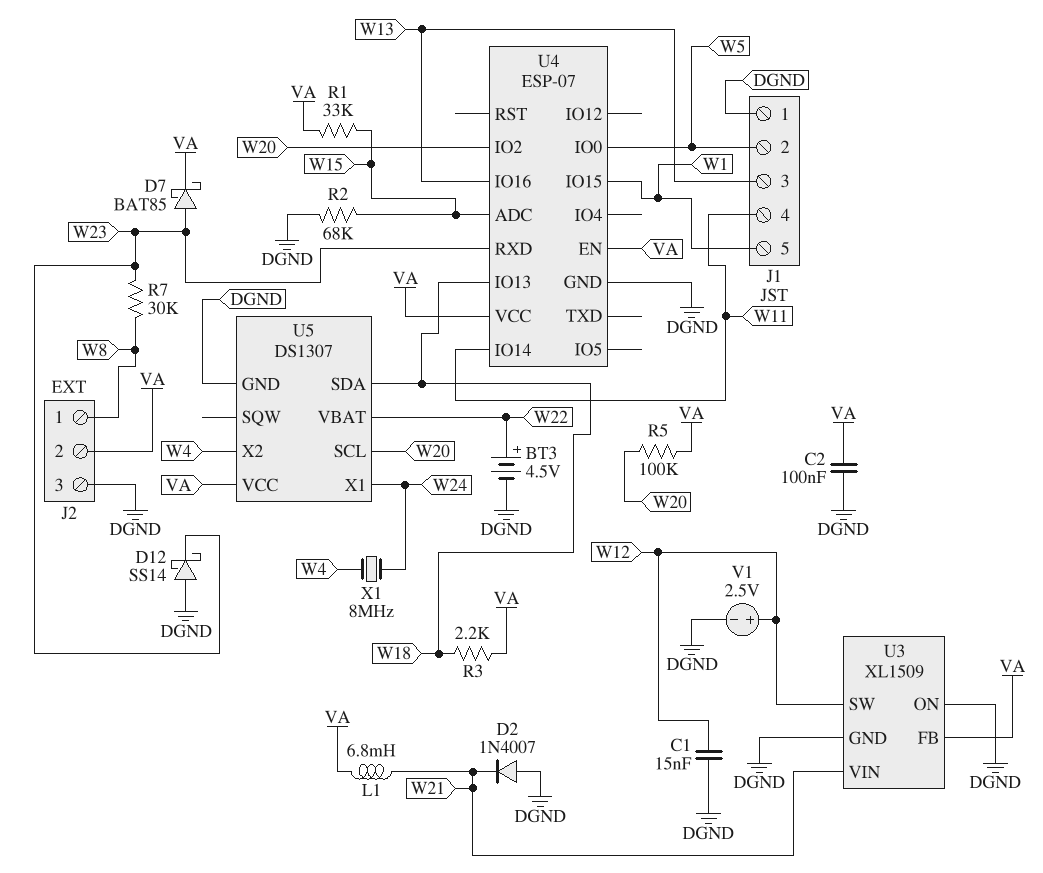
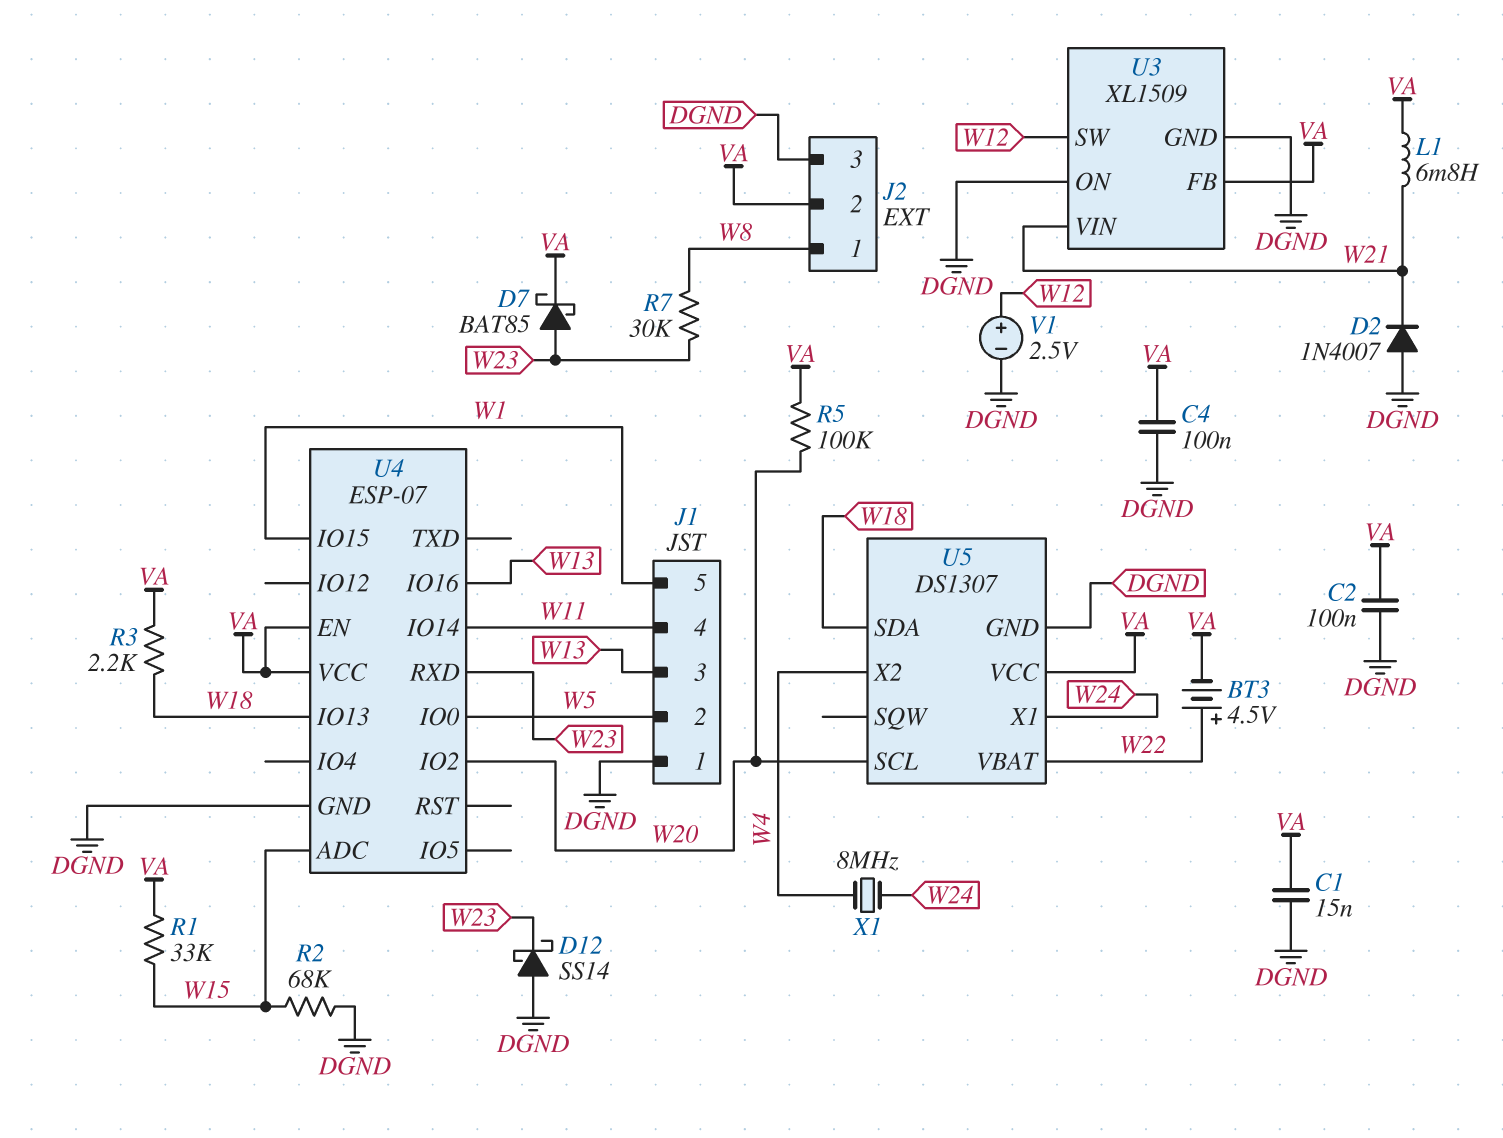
BT3: 4.5V (plus W22, minus DGND) -> 4.5V (plus W22, minus VA)
C1: 15nF (DGND, W12) -> 15nF (DGND, VA)
C4: none -> 100nF (DGND, VA)

